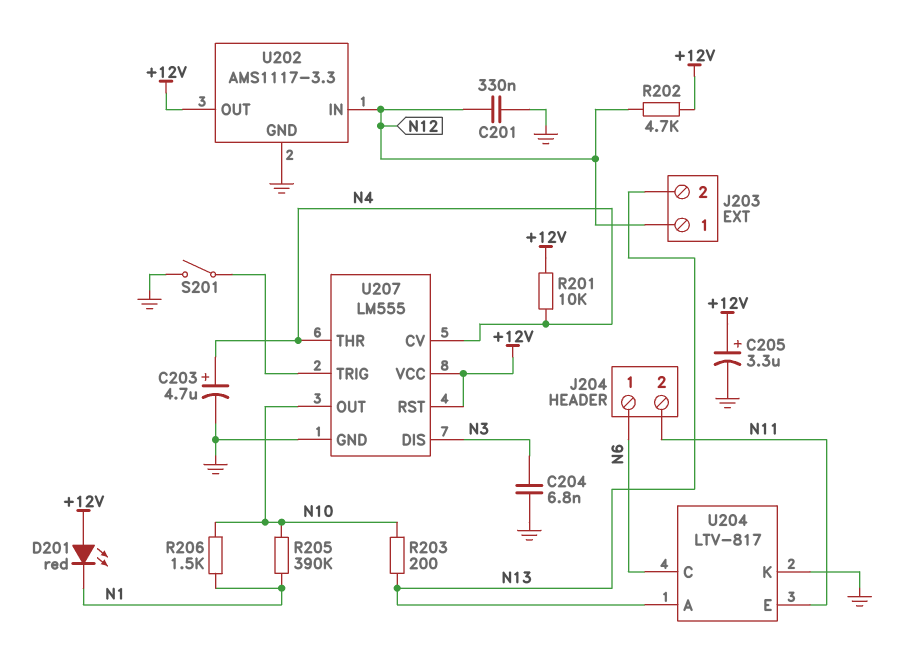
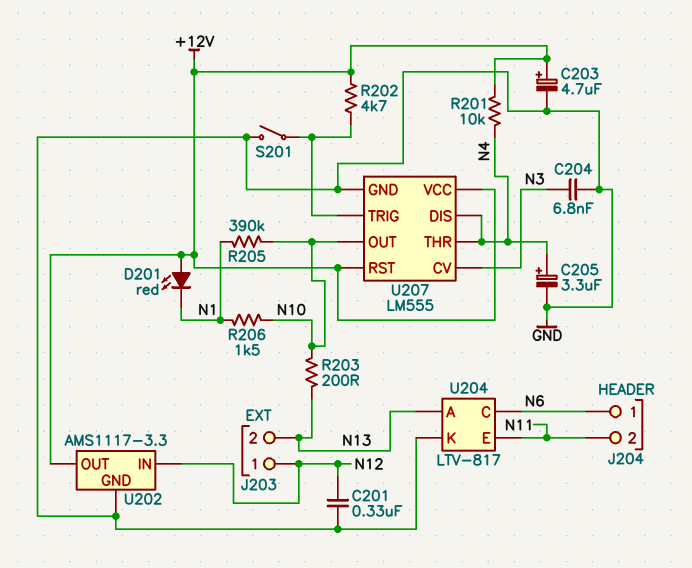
C203: 4.7uF (plus N4, minus GND) -> 4.7uF (plus +12V, minus GND)
C205: 3.3uF (plus +12V, minus GND) -> 3.3uF (plus N4, minus GND)
R202: 4.7k (+12V, N12) -> 4.7k (+12V, U207/TRIG)
U207 pin CV: N4 -> N3
U207 pin DIS: N3 -> N4

